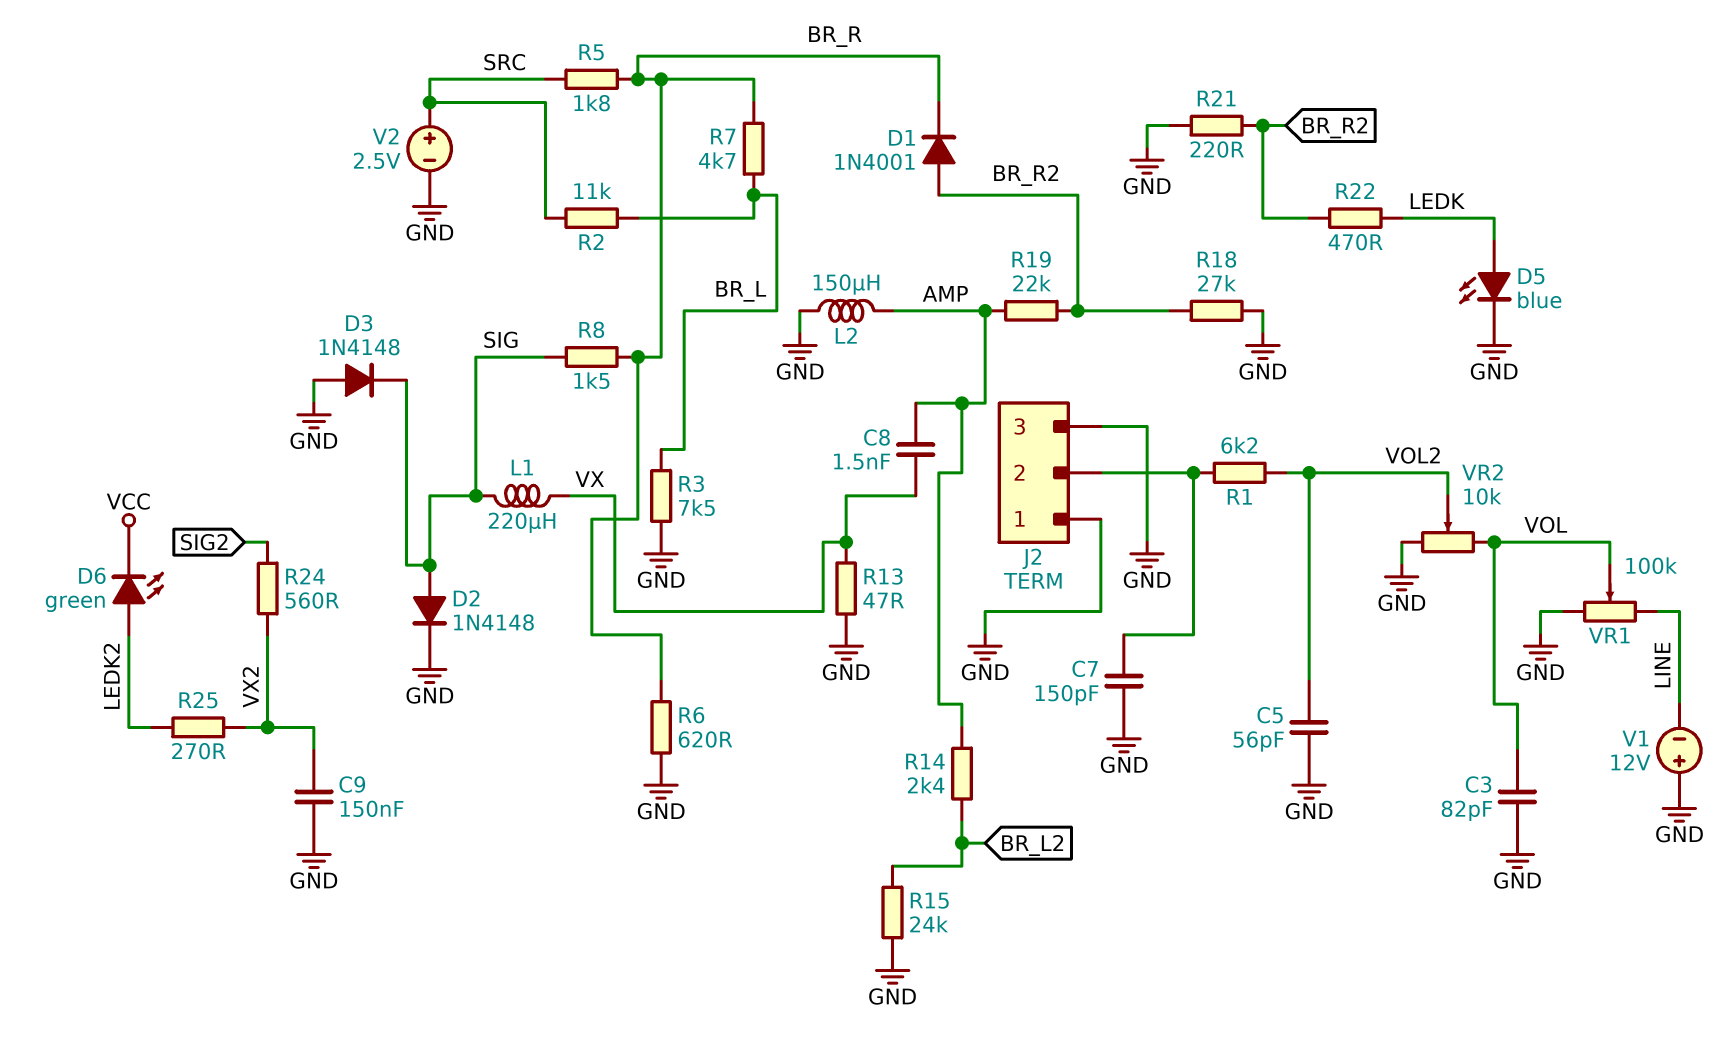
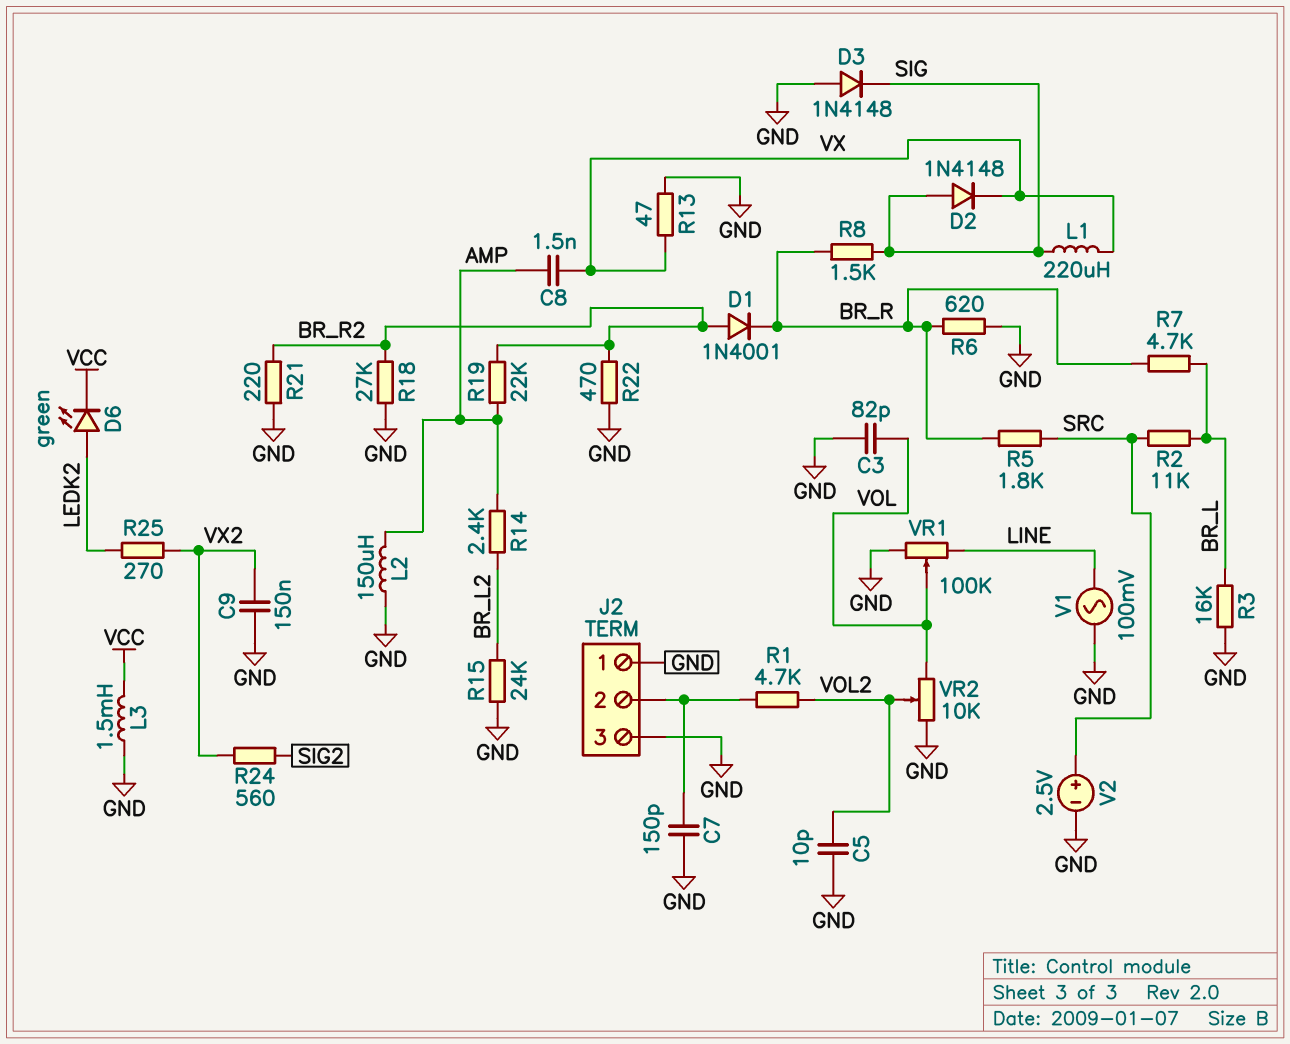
C5: 56pF (GND, VOL2) -> 10pF (GND, VOL2)
D2: diode 1N4148 (A SIG, K GND) -> diode 1N4148 (A SIG, K VX)
D5: LED blue (A LEDK, K GND) -> none
L3: none -> 1.5mH (GND, VCC)
R1: 6.2k (J2/2, VOL2) -> 4.7k (J2/2, VOL2)
R3: 7.5k (BR_L, GND) -> 16k (BR_L, GND)
R22: 470 (BR_R2, LEDK) -> 470 (BR_R2, GND)
V1: 12V (plus GND, minus LINE) -> AC 100mV (GND, LINE)

